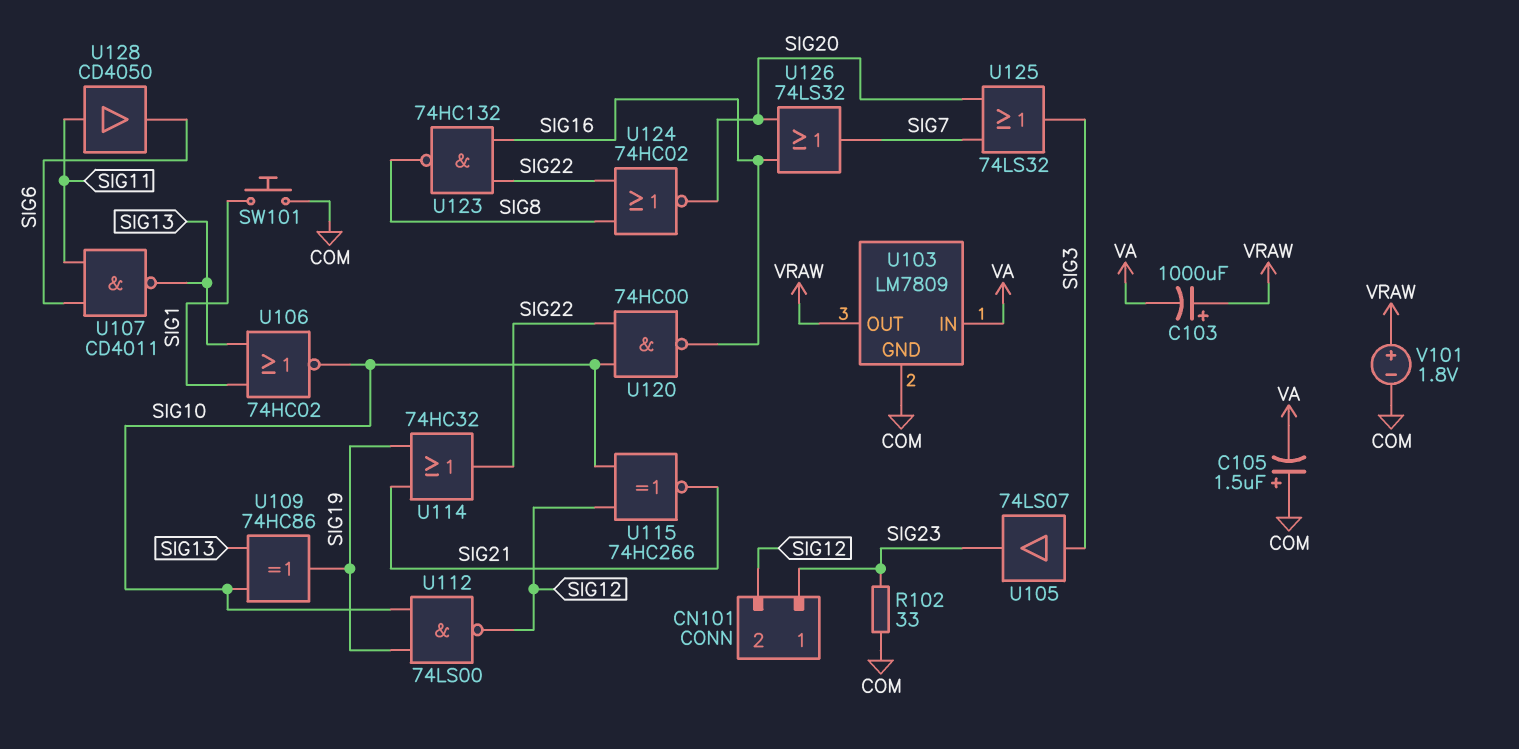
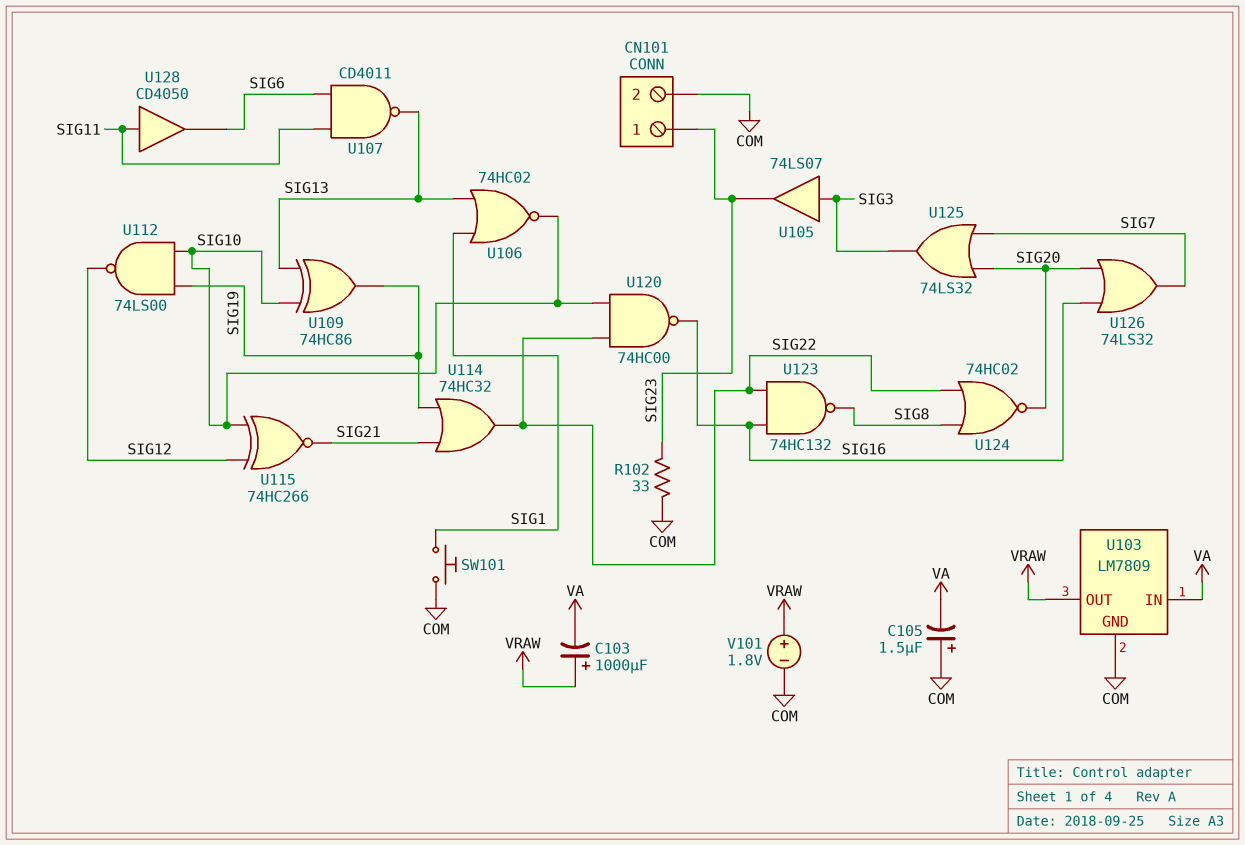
CN101 pin 2: SIG12 -> COM

